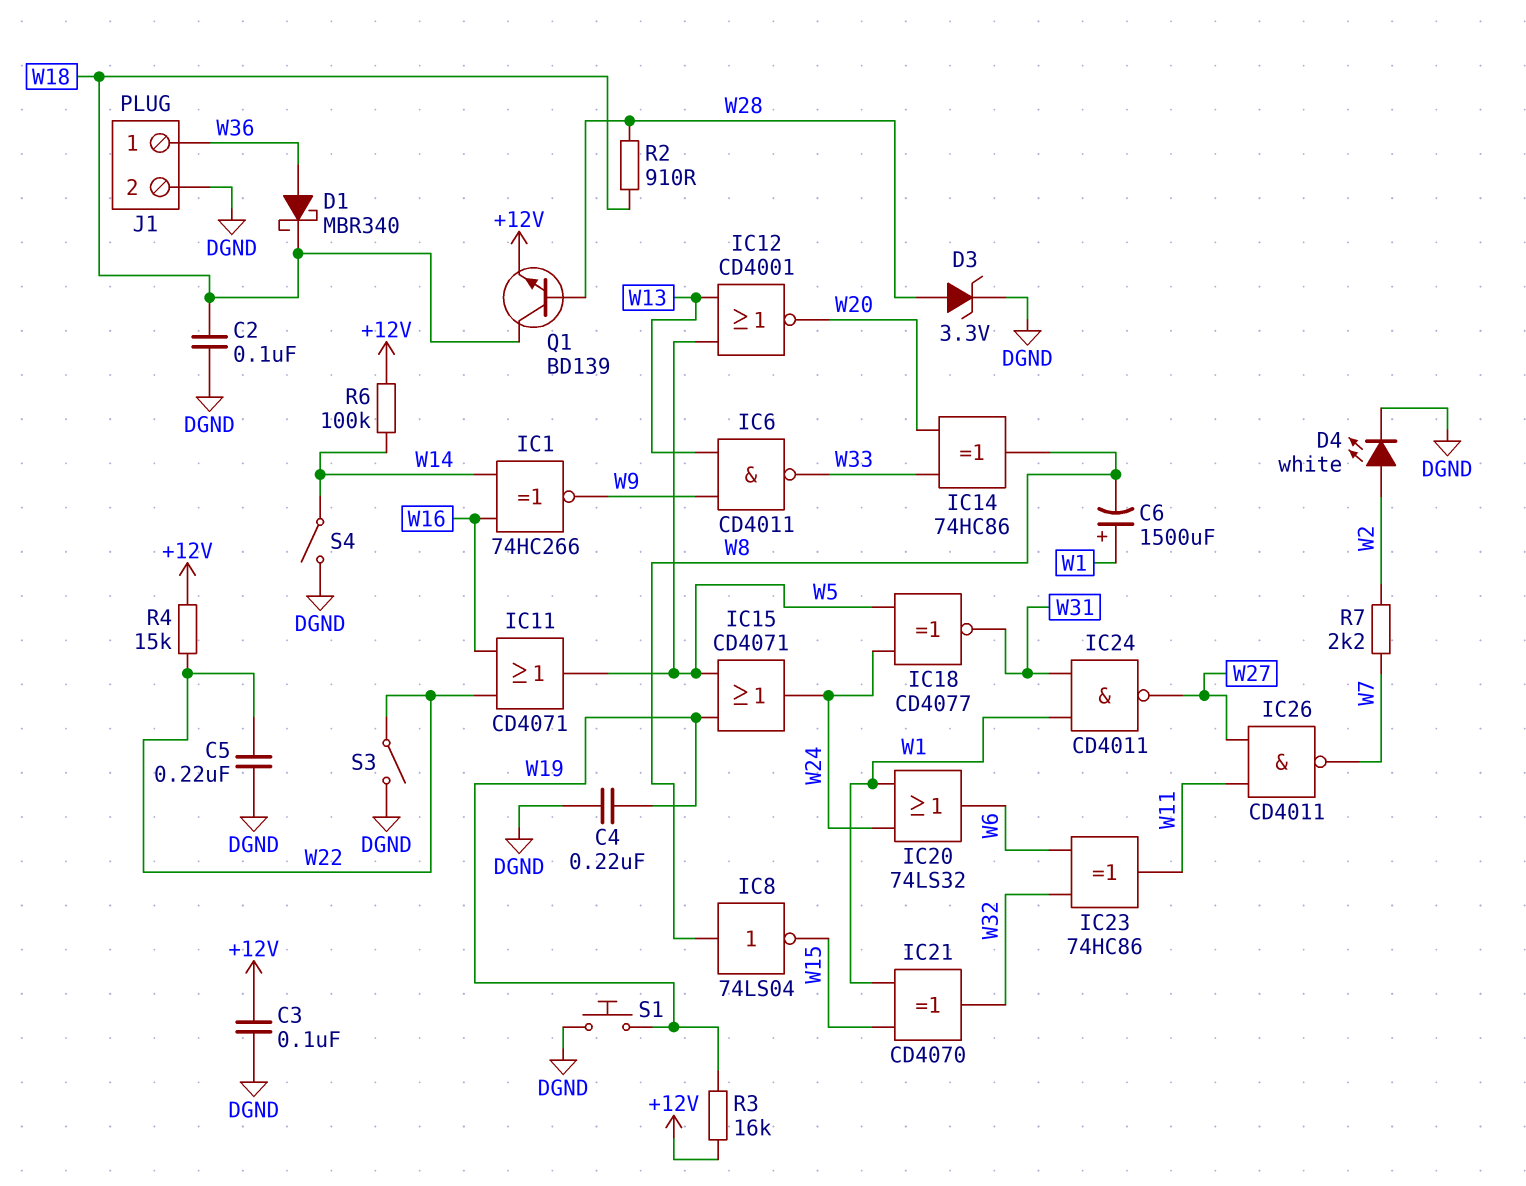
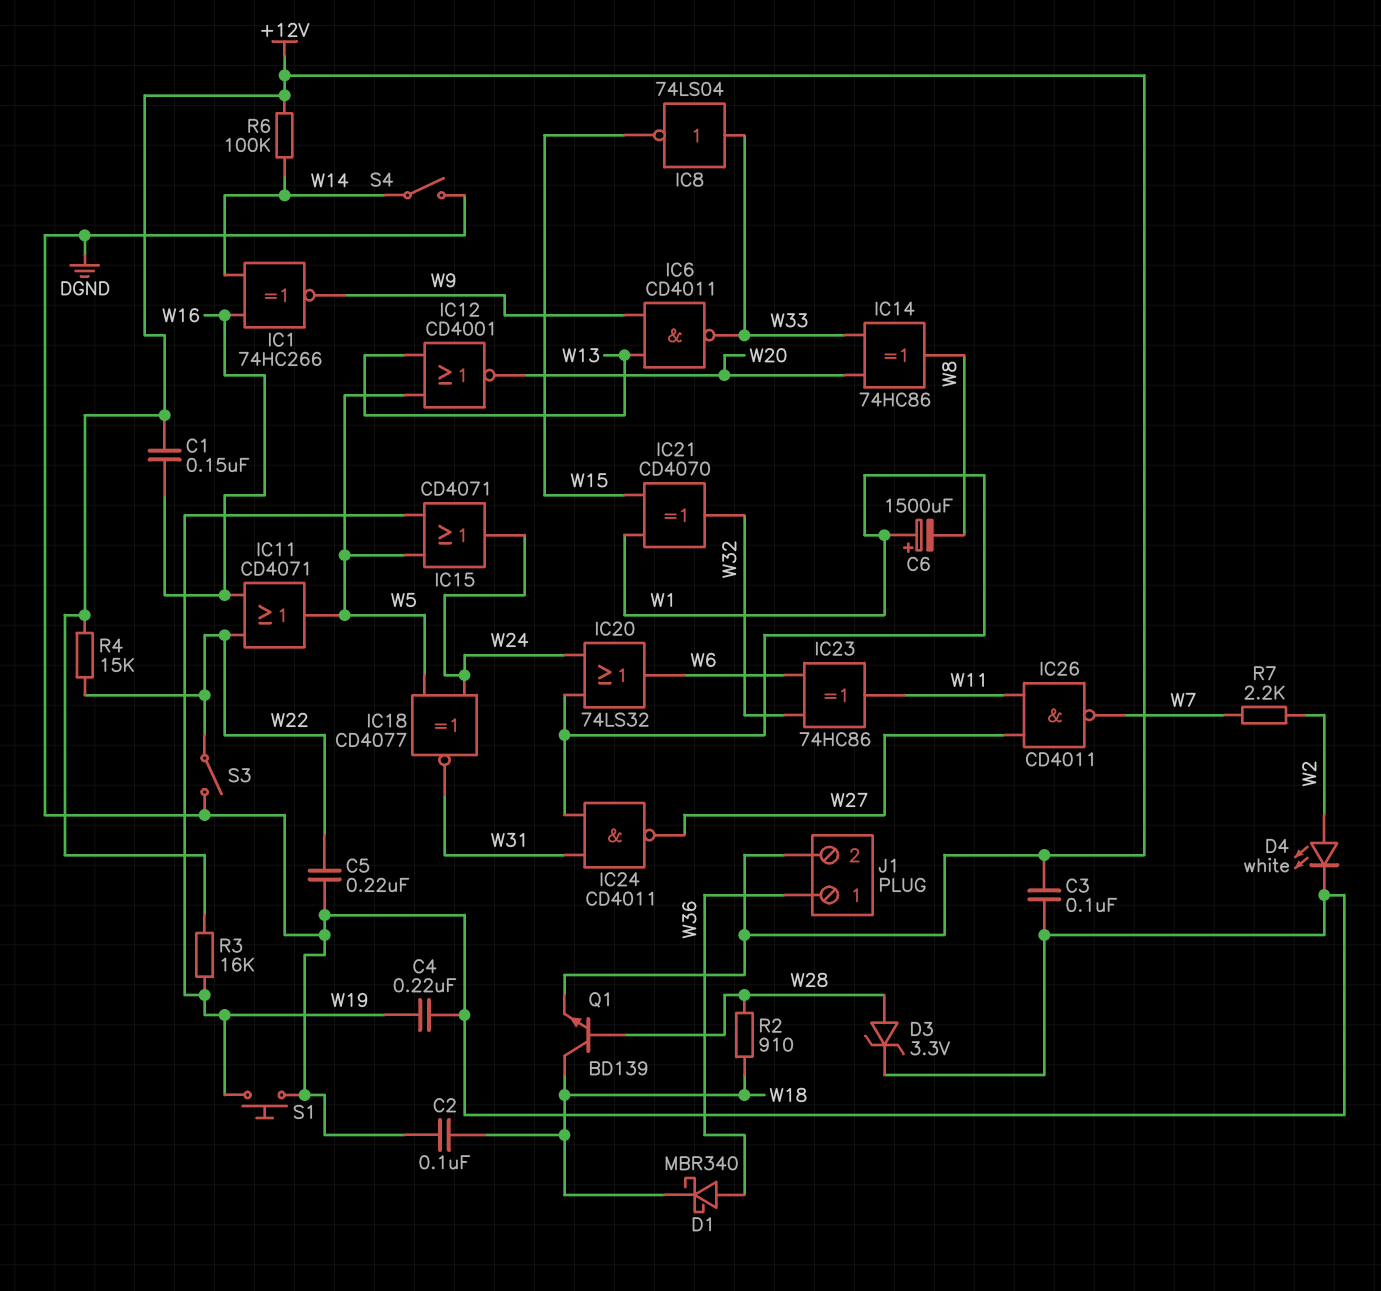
C1: none -> 150nF (+12V, W16)
IC8: NOT 74LS04 (in W8, out W15) -> NOT 74LS04 (in W33, out W15)
J1 pin 2: DGND -> +12V

